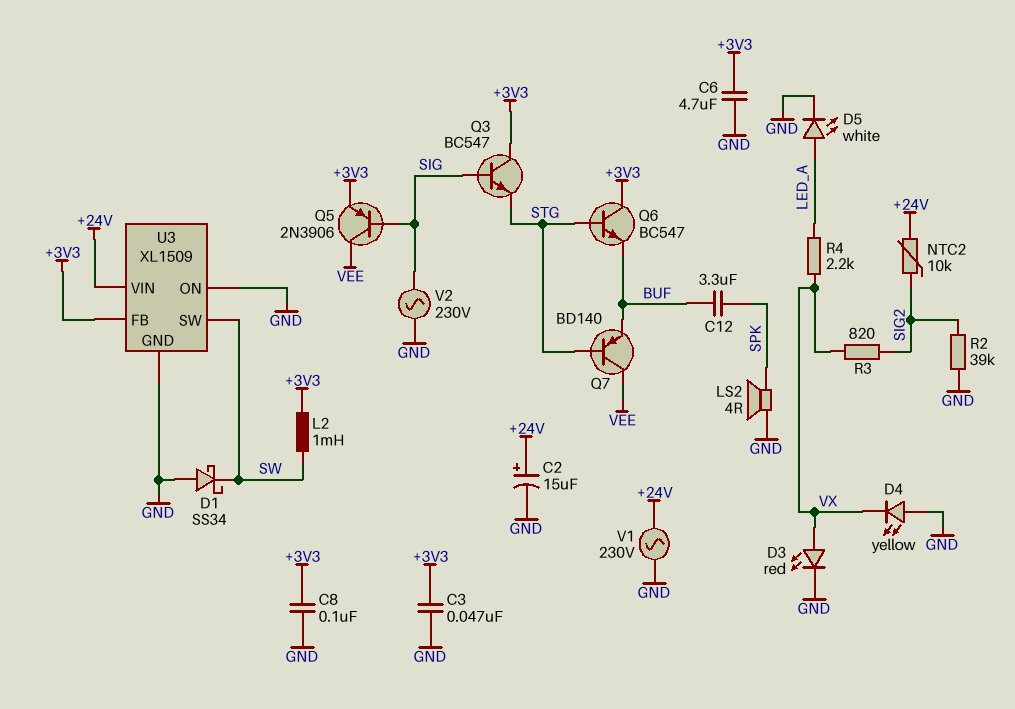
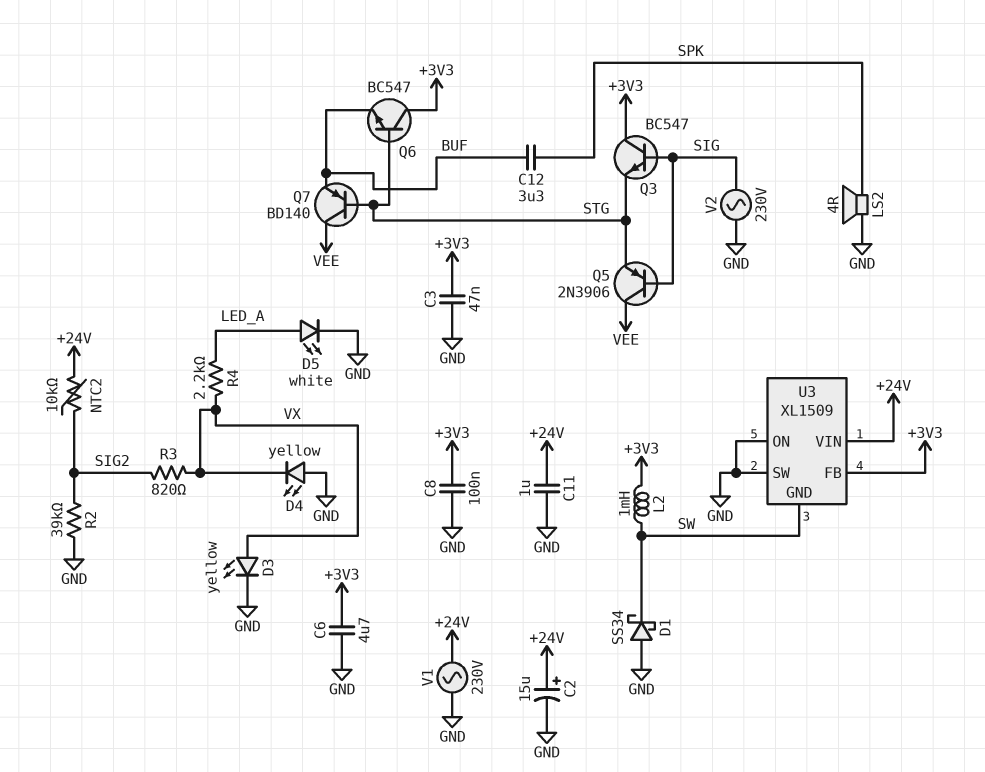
C11: none -> 1uF (+24V, GND)
D3: LED red (A VX, K GND) -> LED yellow (A VX, K GND)
Q5: PNP 2N3906 (B SIG, C VEE, E +3V3) -> PNP 2N3906 (B SIG, C VEE, E STG)
U3 pin GND: GND -> SW
U3 pin SW: SW -> GND

